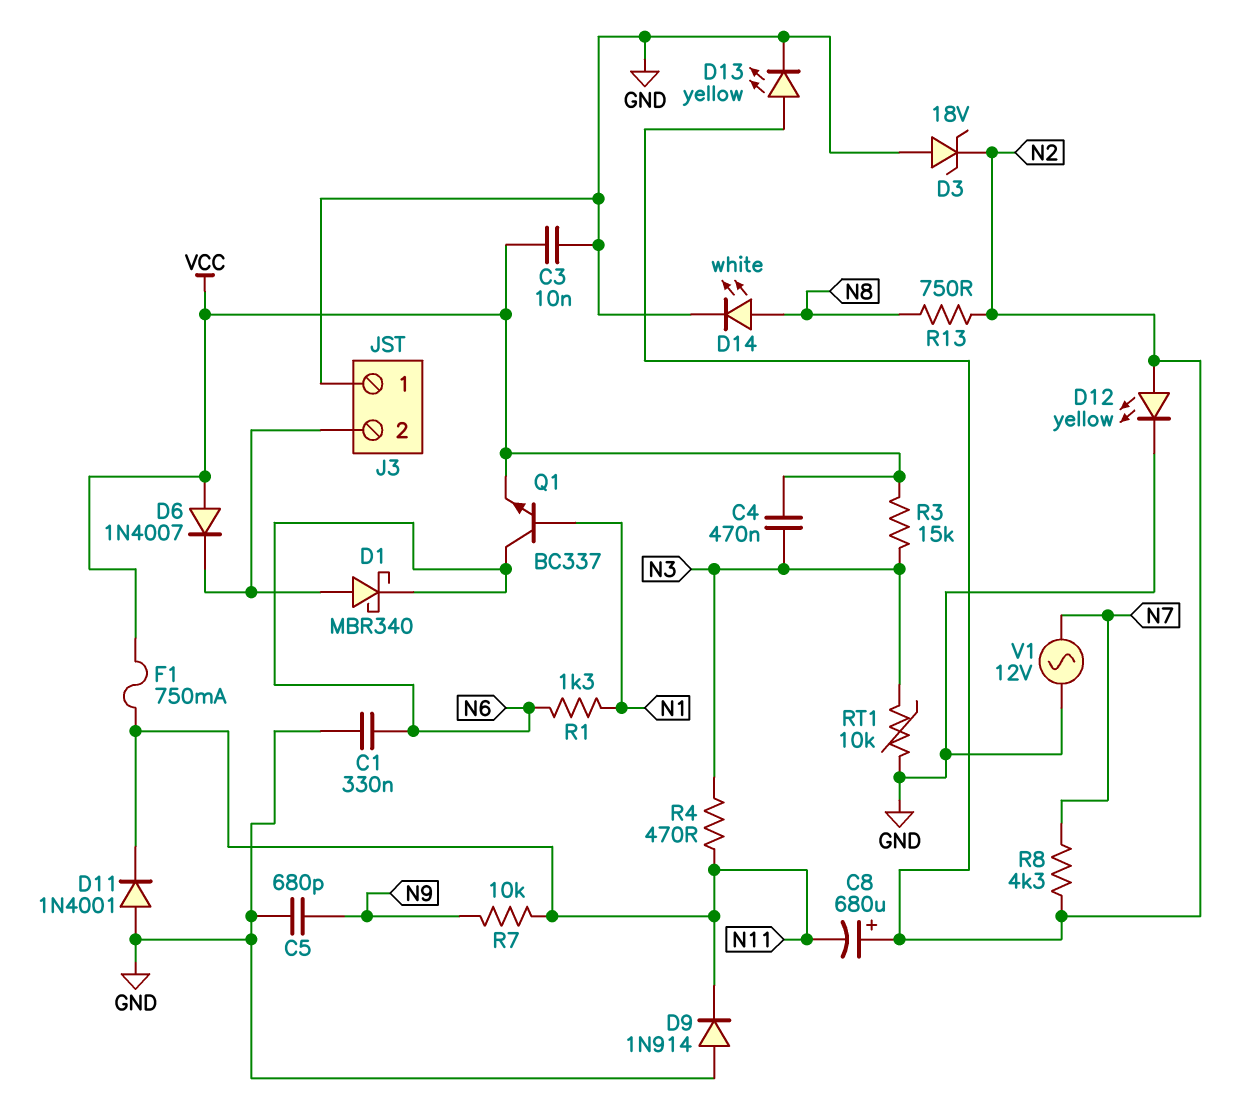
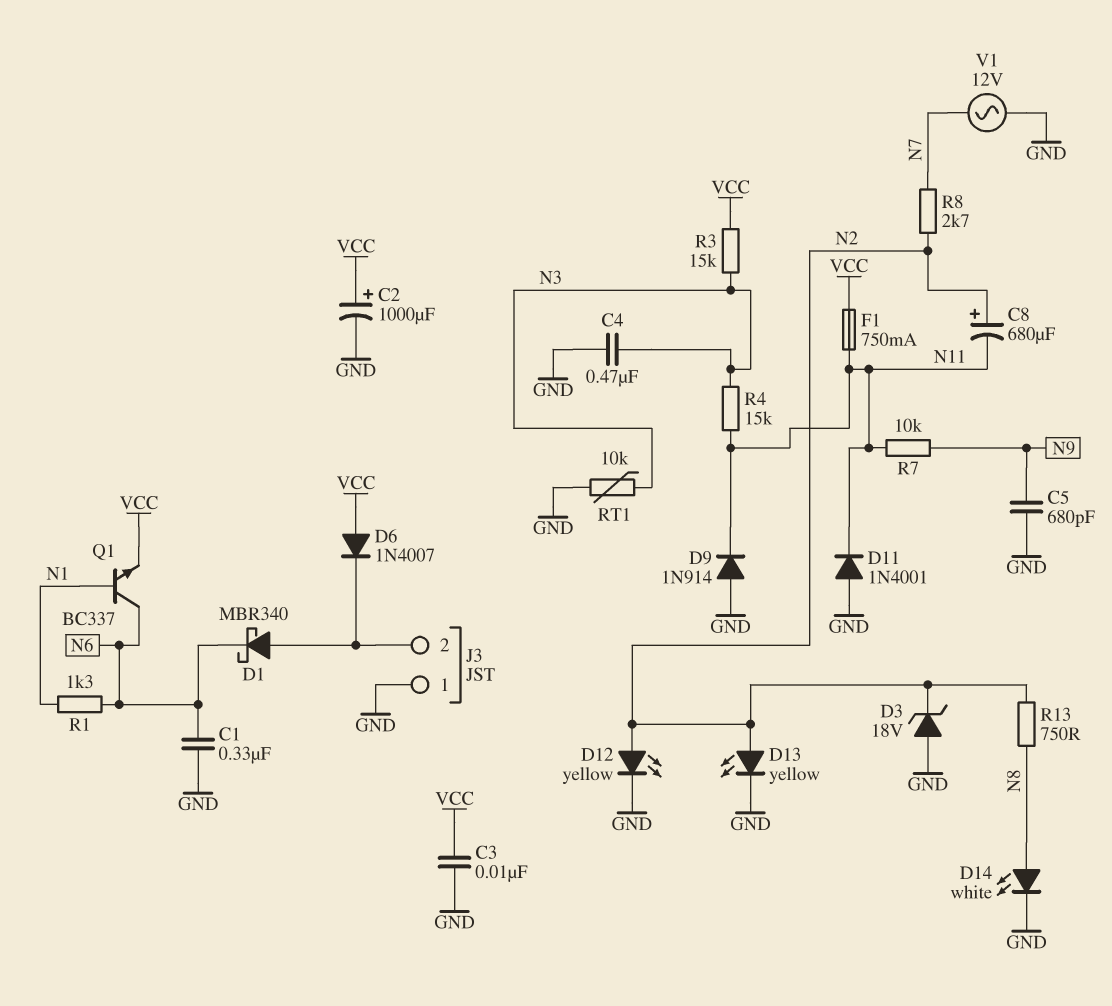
C2: none -> 1000uF (plus VCC, minus GND)
C4: 470nF (N3, VCC) -> 470nF (GND, N3)
R4: 470 (N3, N11) -> 15k (N3, N11)
R8: 4.3k (N2, N7) -> 2.7k (N2, N7)

